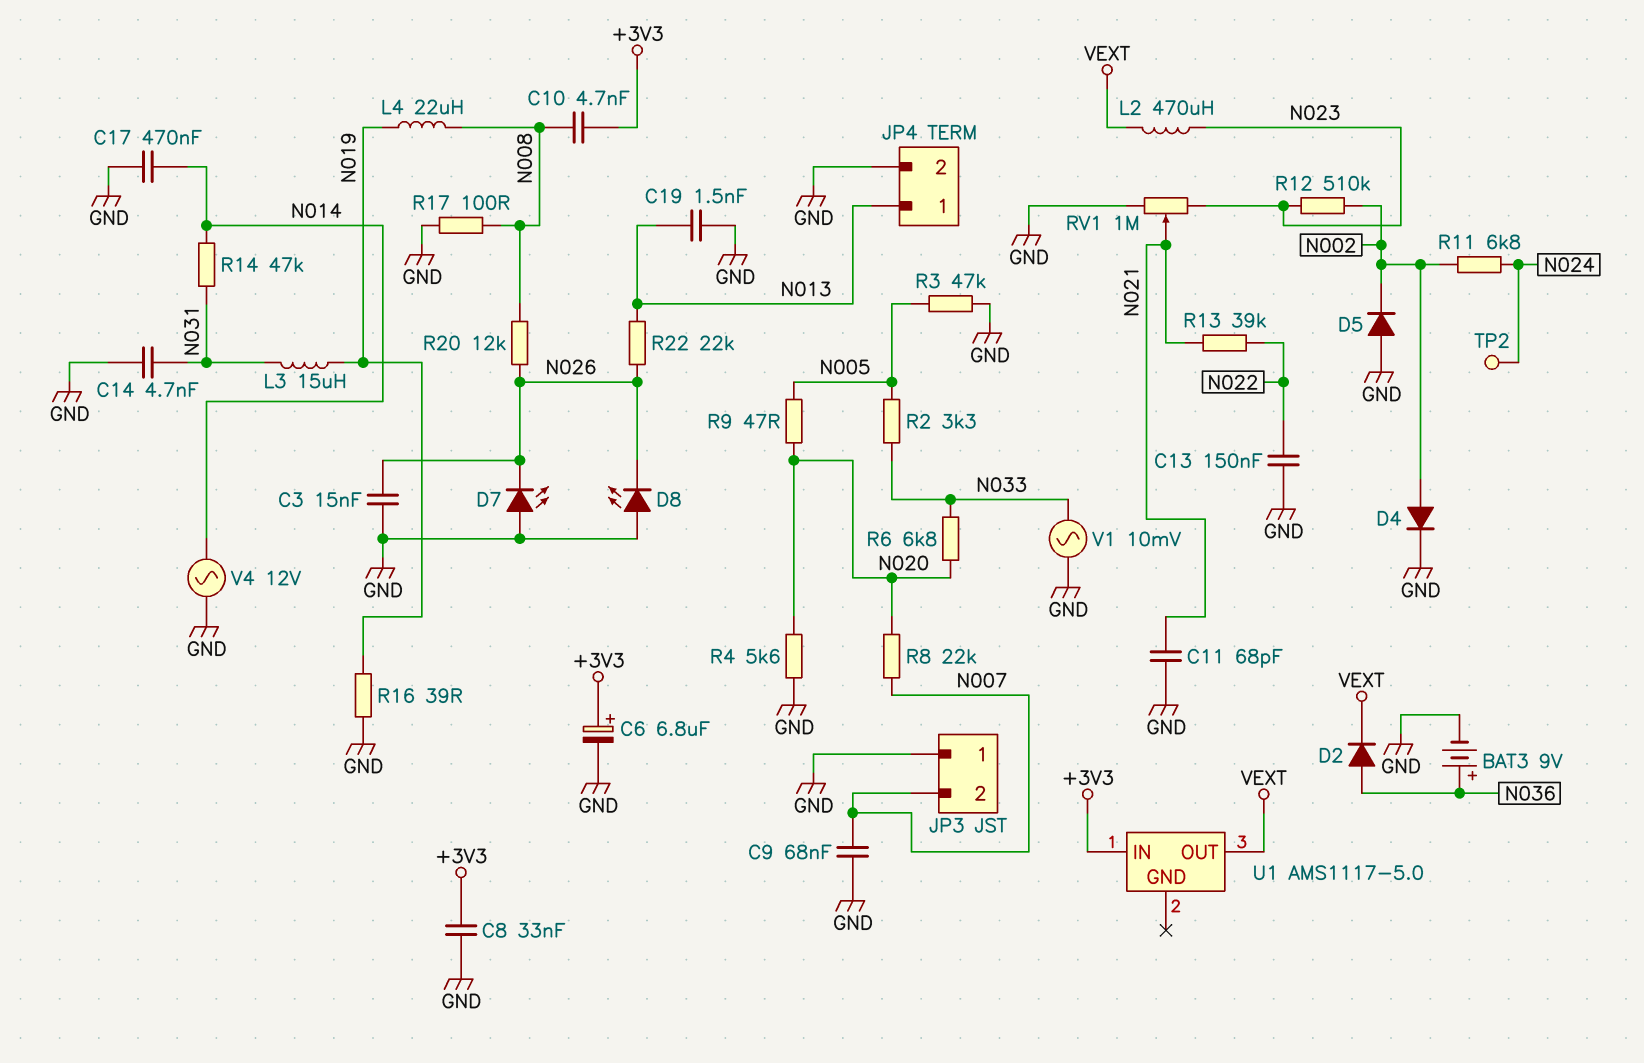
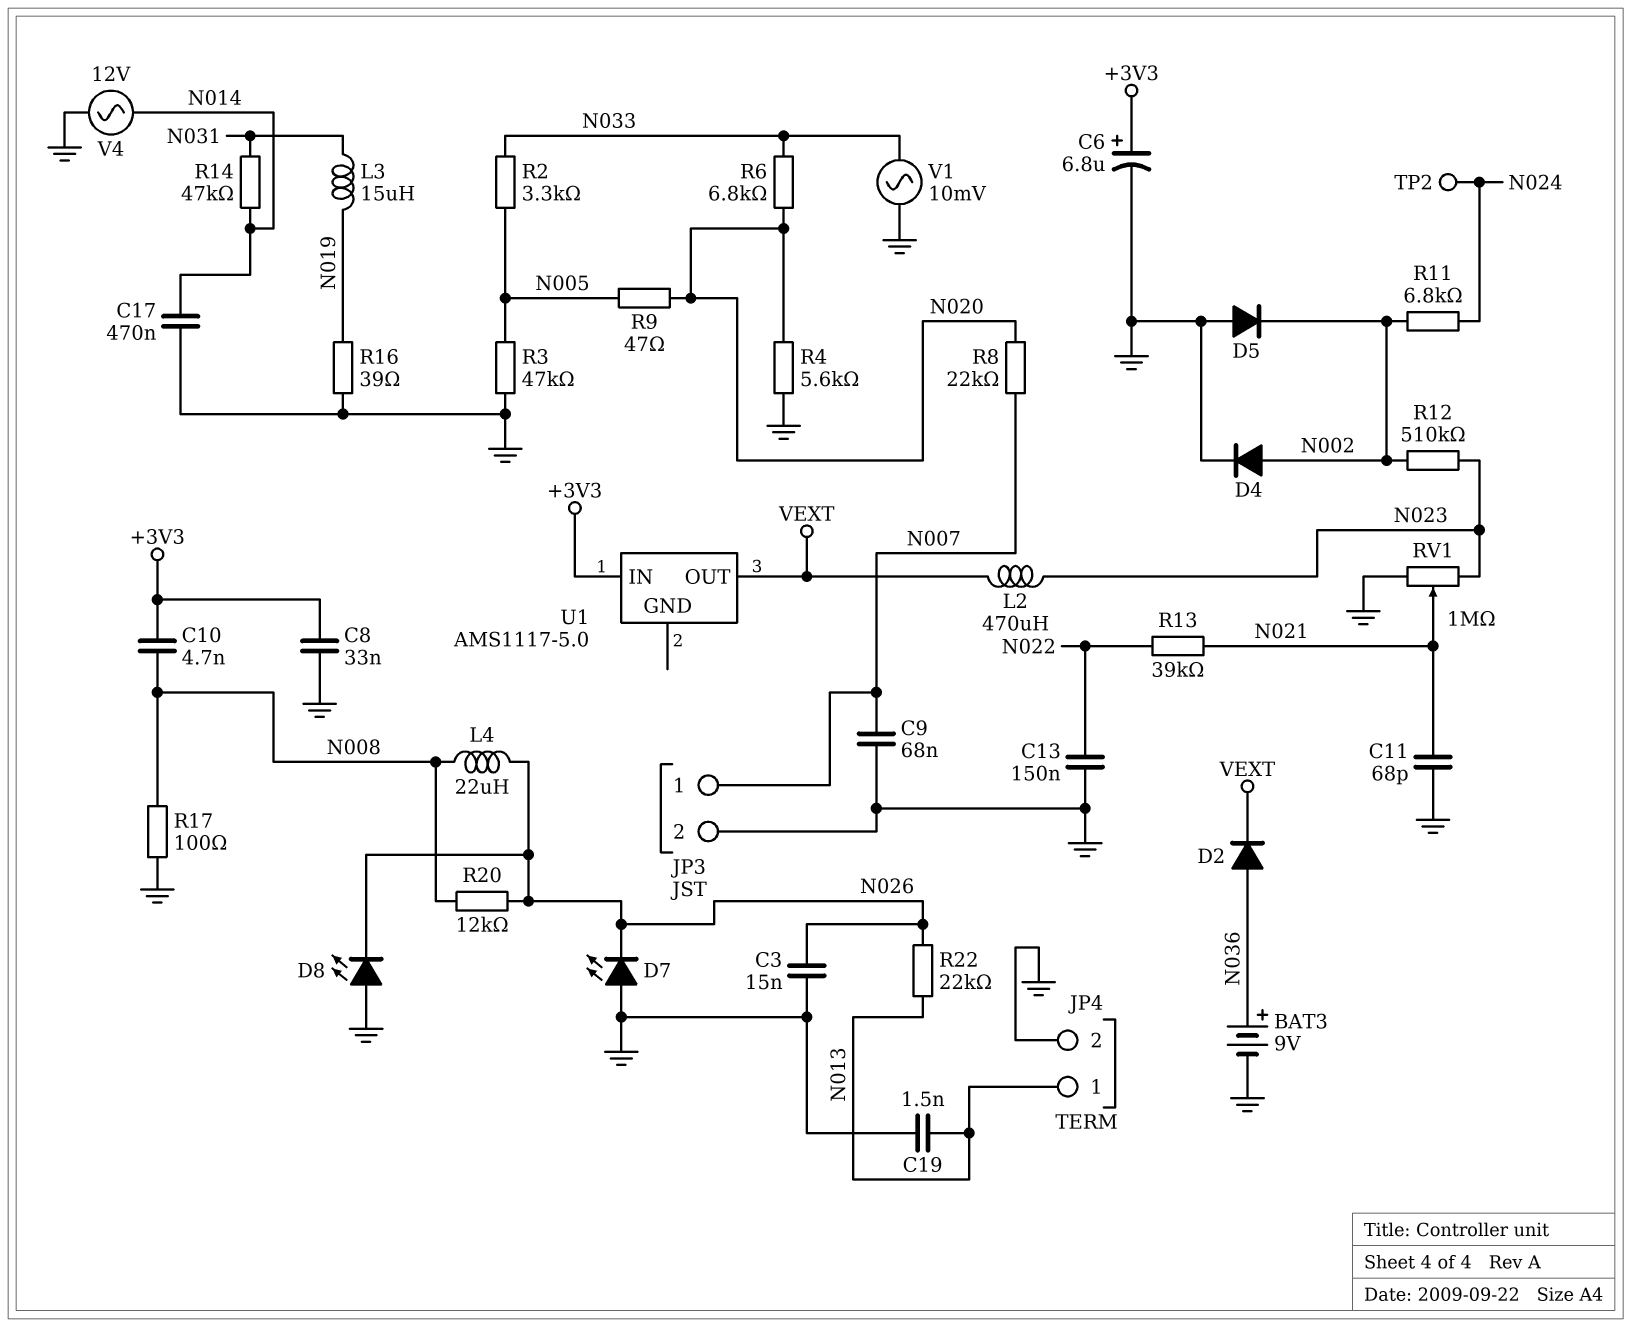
C14: 4.7nF (GND, N031) -> none
JP3 pin 1: GND -> N007
JP3 pin 2: N007 -> GND
L4: 22uH (N008, N019) -> 22uH (N008, N026)

